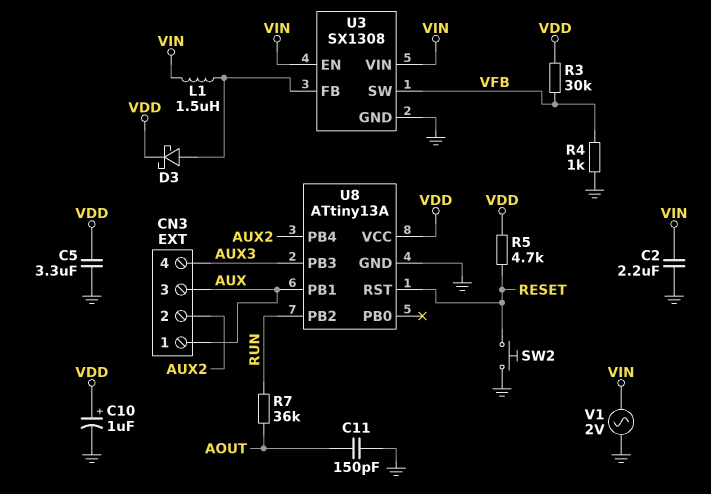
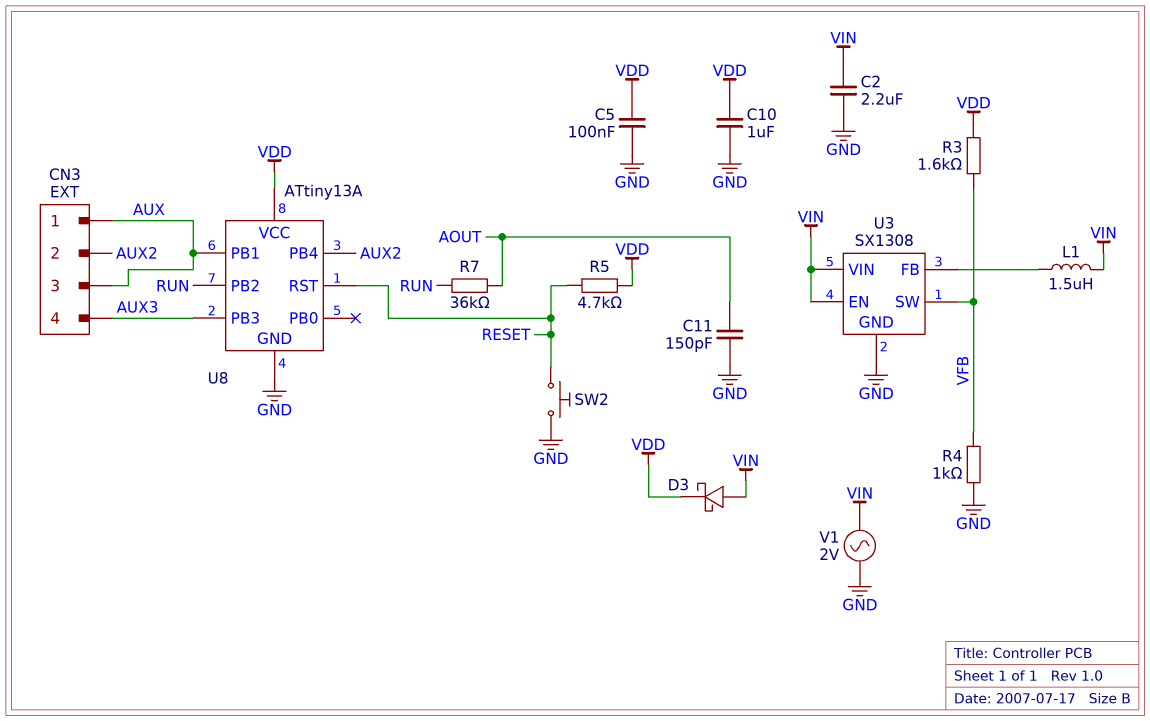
C5: 3.3uF (GND, VDD) -> 100nF (GND, VDD)
C10: 1uF (plus VDD, minus GND) -> 1uF (GND, VDD)
D3: schottky (A U3/FB, K VDD) -> schottky (A VIN, K VDD)
R3: 30k (VDD, VFB) -> 1.6k (VDD, VFB)

